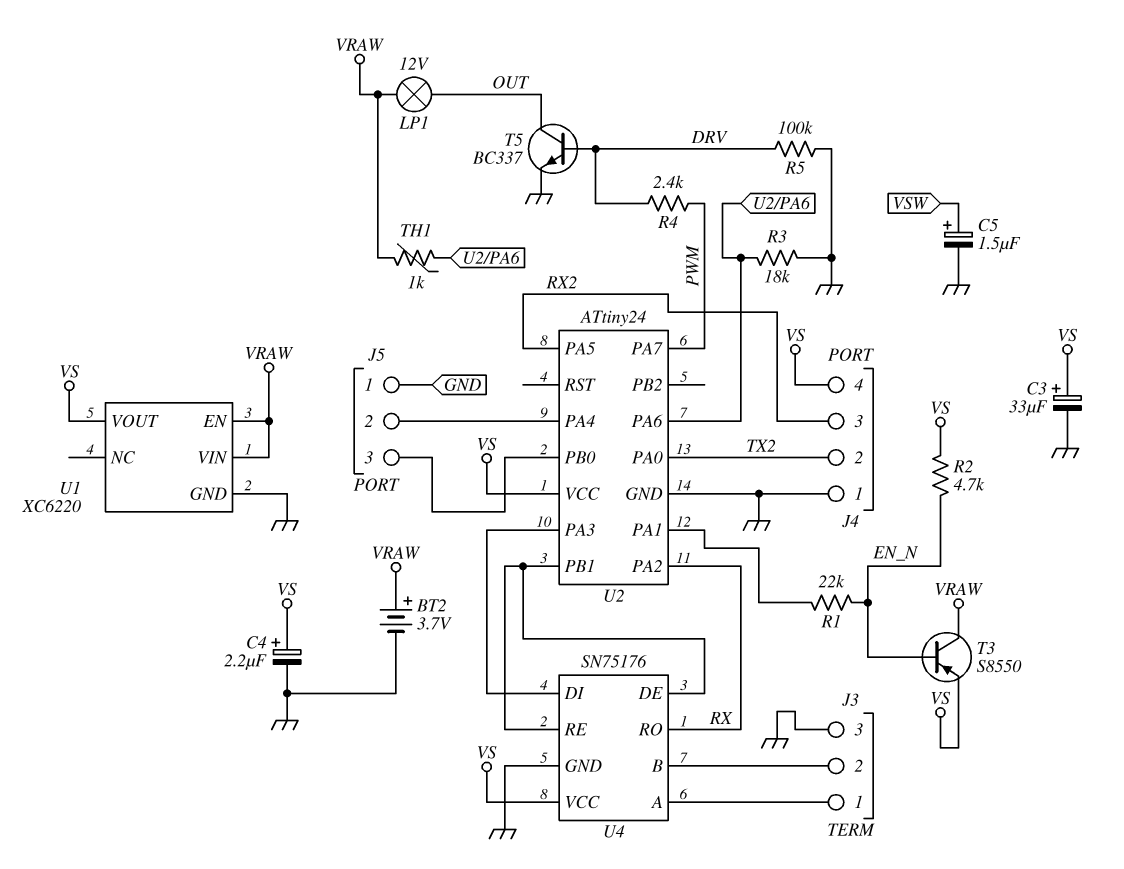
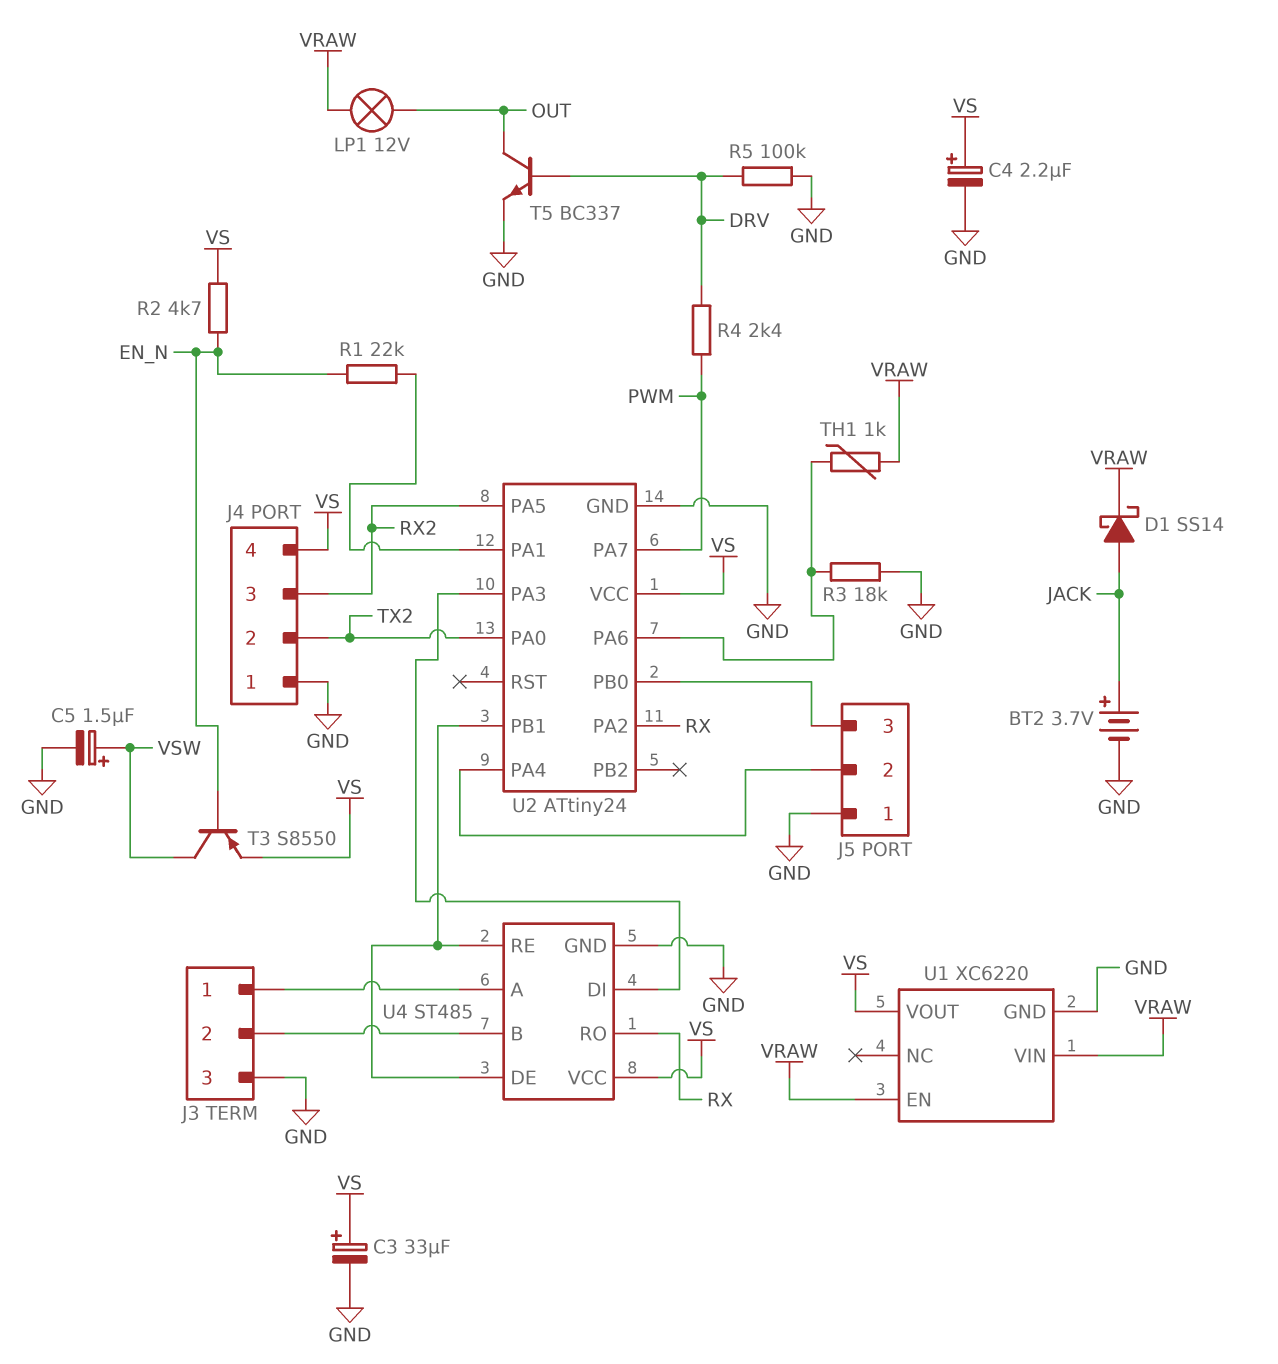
BT2: 3.7V (plus VRAW, minus GND) -> 3.7V (plus JACK, minus GND)
D1: none -> schottky SS14 (A JACK, K VRAW)
T3: PNP S8550 (B EN_N, C VRAW, E VS) -> PNP S8550 (B EN_N, C VSW, E VS)
U4: SN75176 -> ST485

